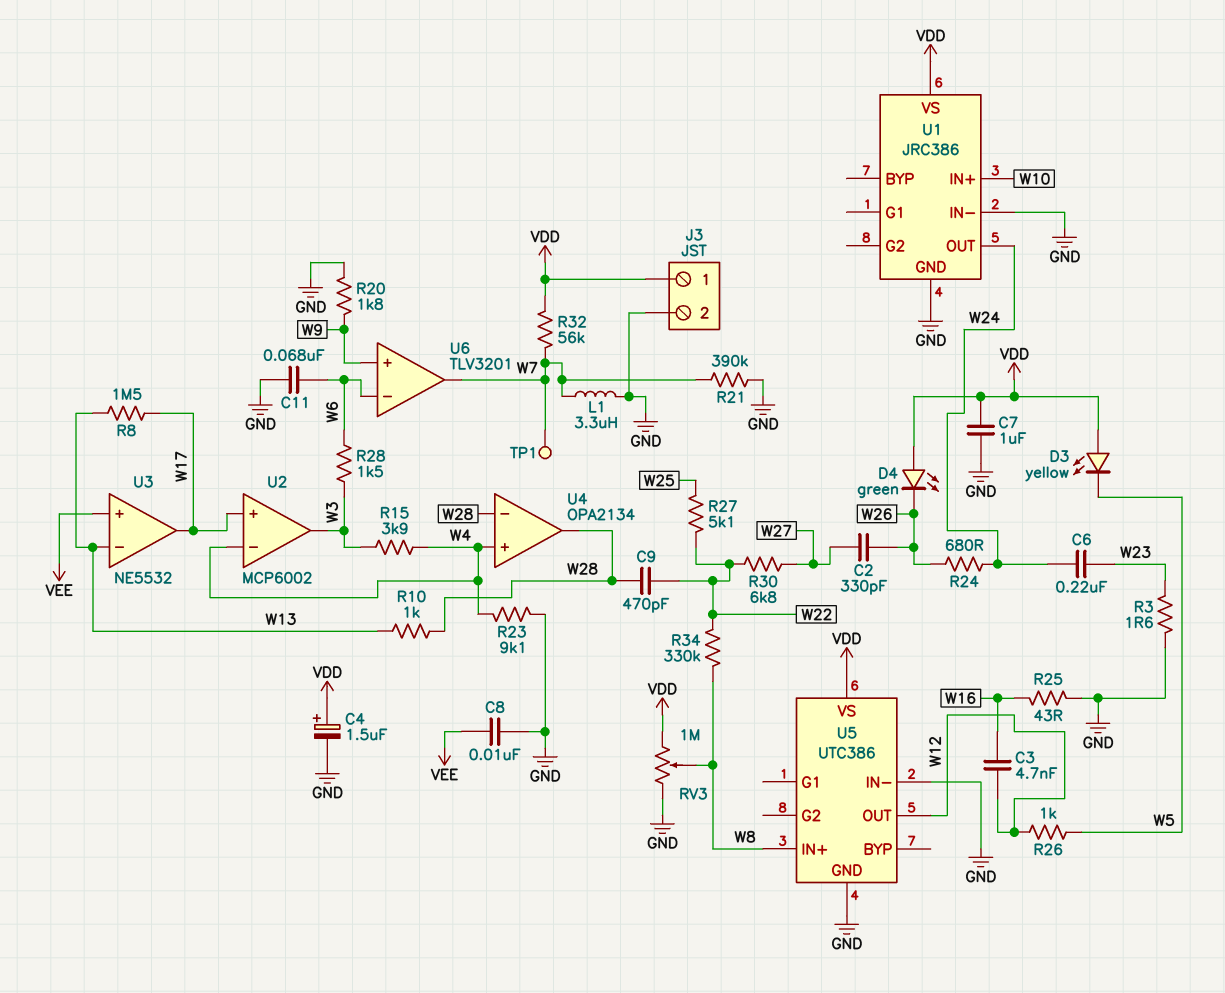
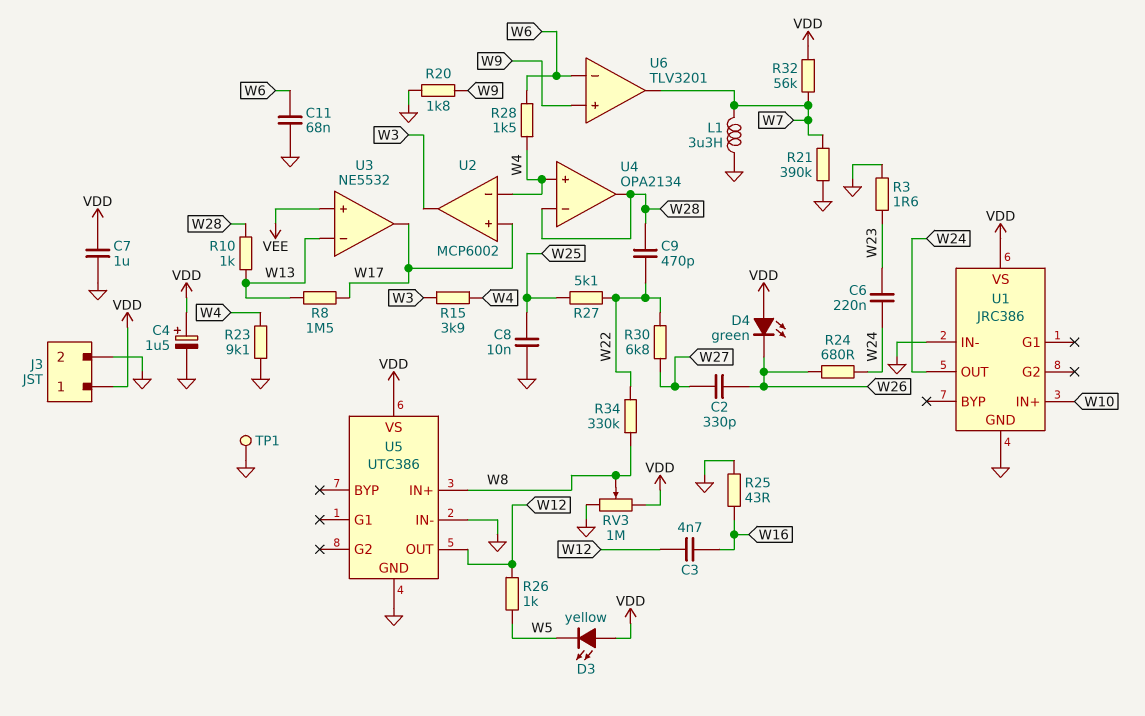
C8: 10nF (GND, VEE) -> 10nF (GND, W25)
R28: 1.5k (W3, W6) -> 1.5k (W4, W6)
TP1: test point (W7) -> test point (GND)

